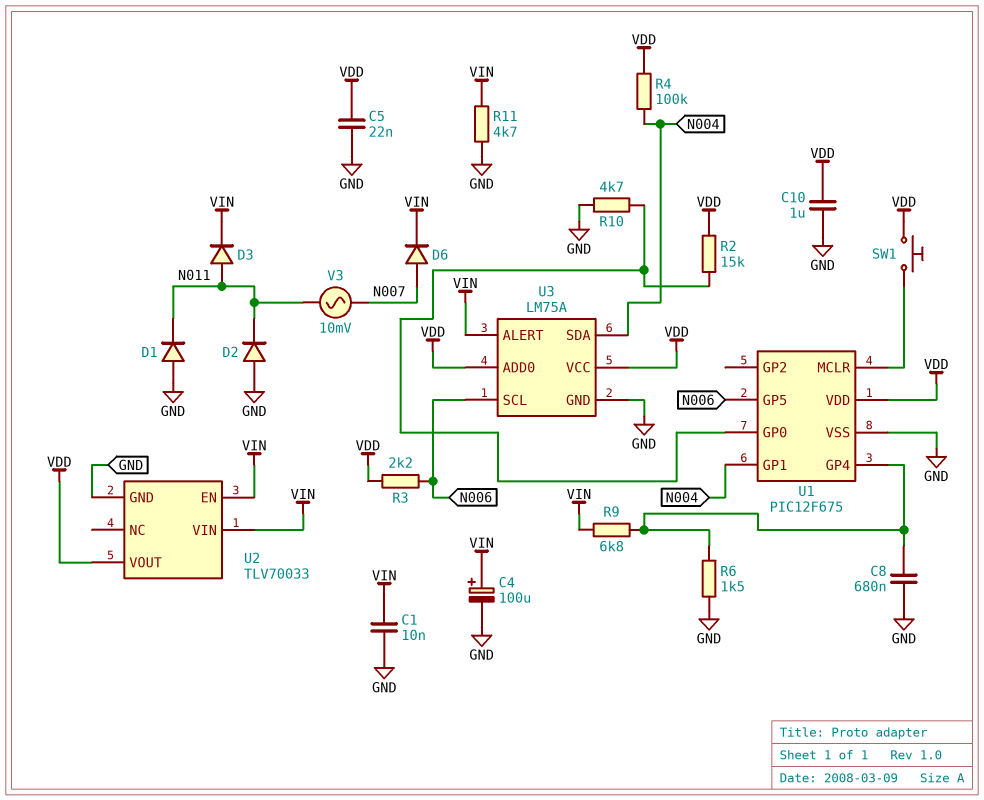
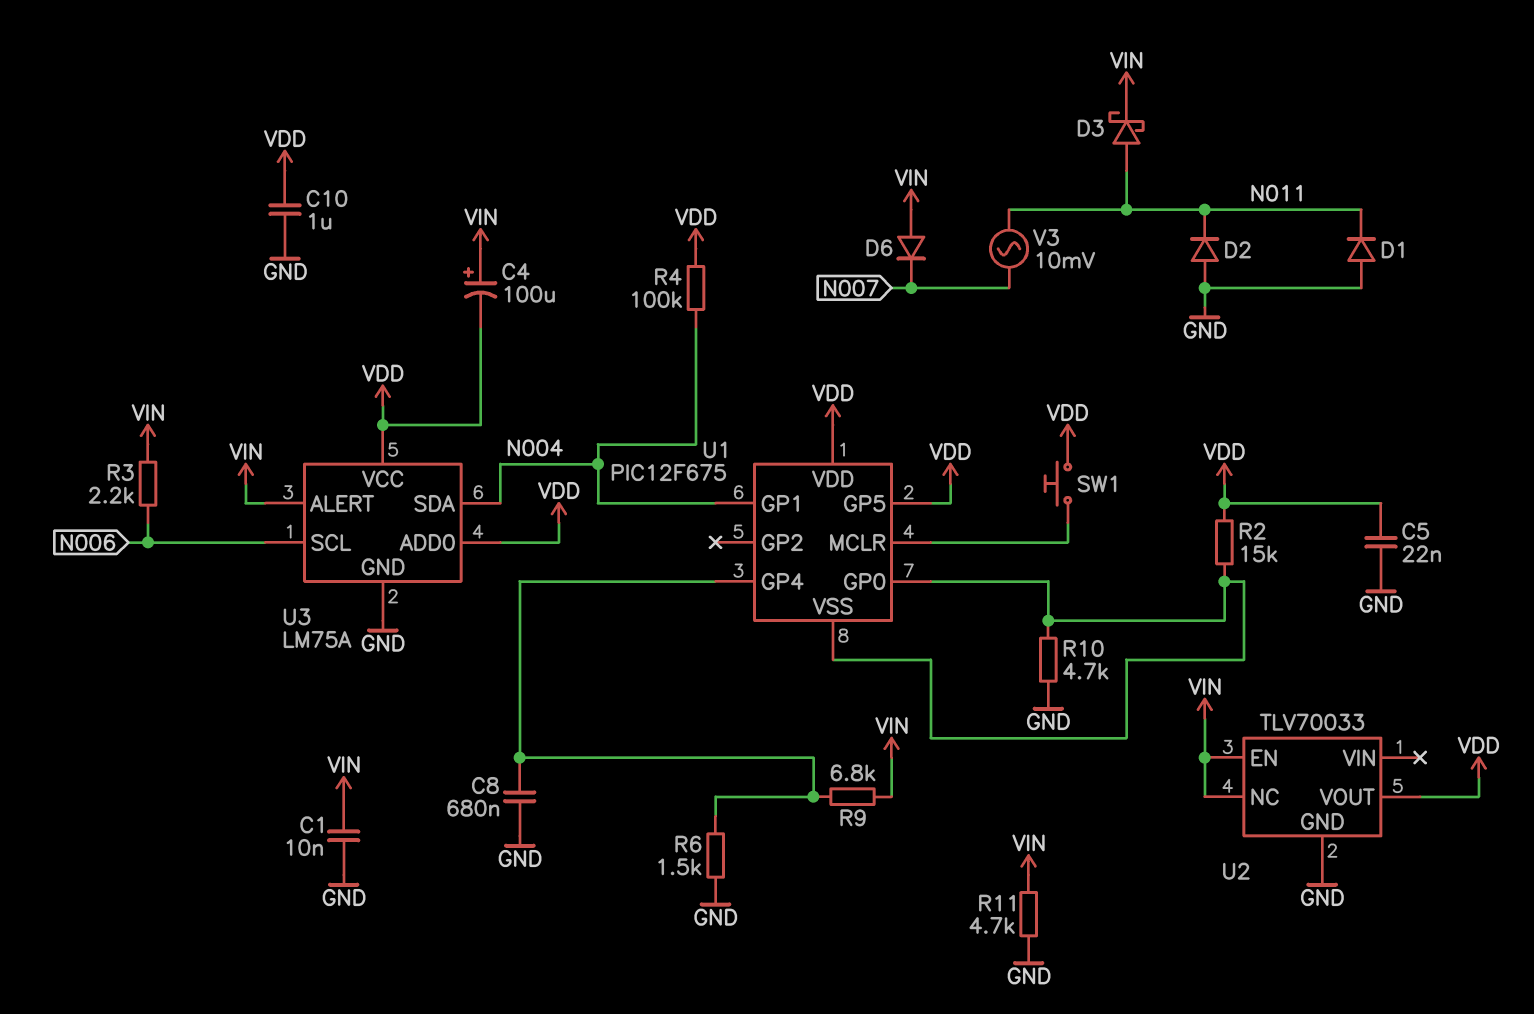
C4: 100uF (plus VIN, minus GND) -> 100uF (plus VIN, minus VDD)
D3: diode (A N011, K VIN) -> schottky (A N011, K VIN)
D6: diode (A N007, K VIN) -> diode (A VIN, K N007)
R3: 2.2k (N006, VDD) -> 2.2k (N006, VIN)
U1 pin GP5: N006 -> VDD
U1 pin VSS: GND -> U1/GP0
U2 pin NC: none -> VIN
U2 pin VIN: VIN -> none

